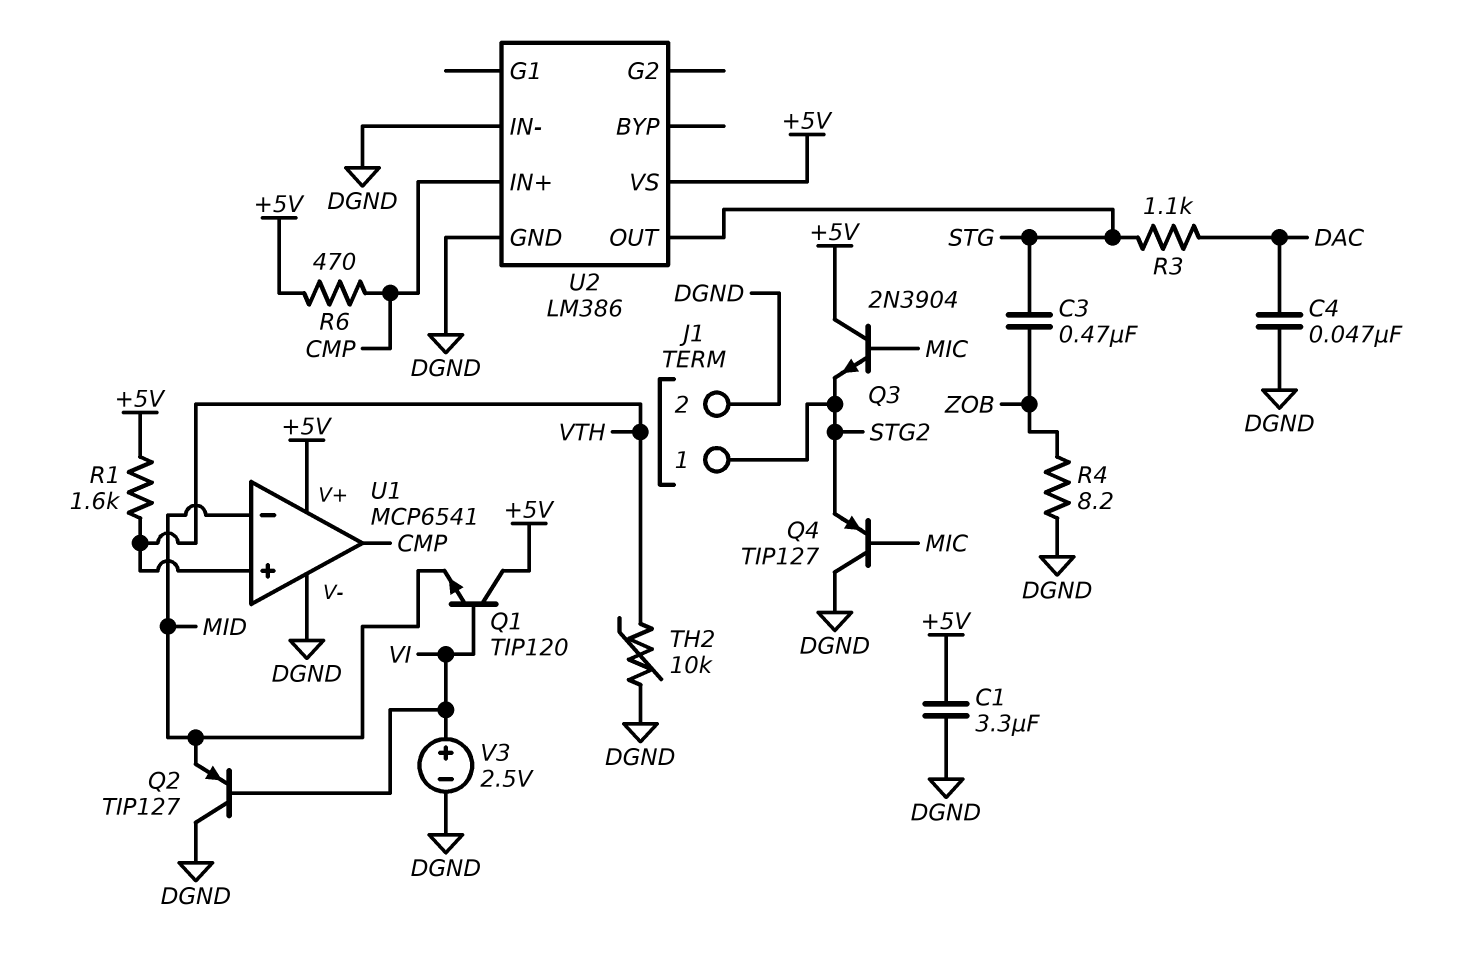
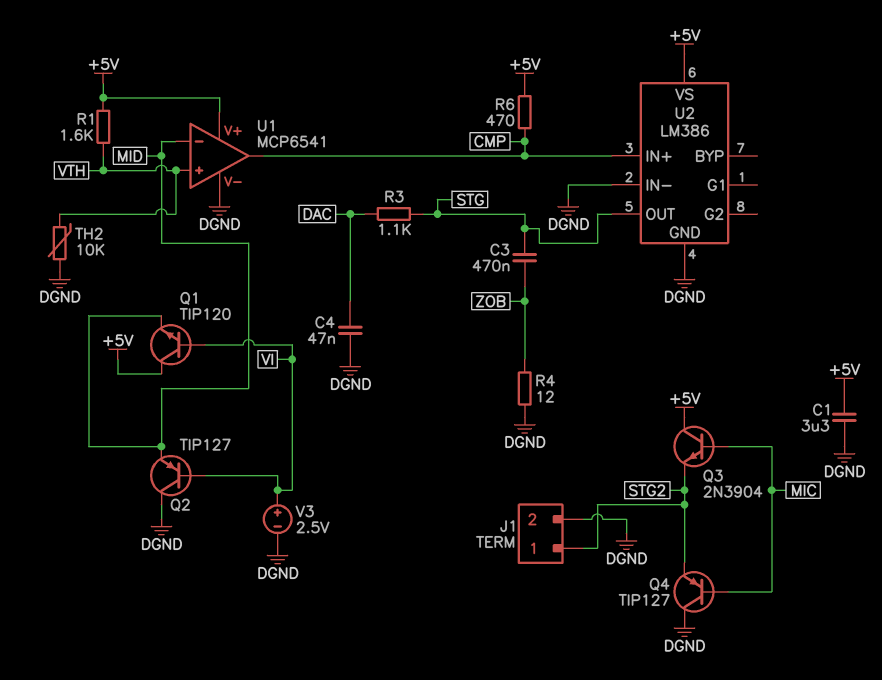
R4: 8.2 (DGND, ZOB) -> 12 (DGND, ZOB)

